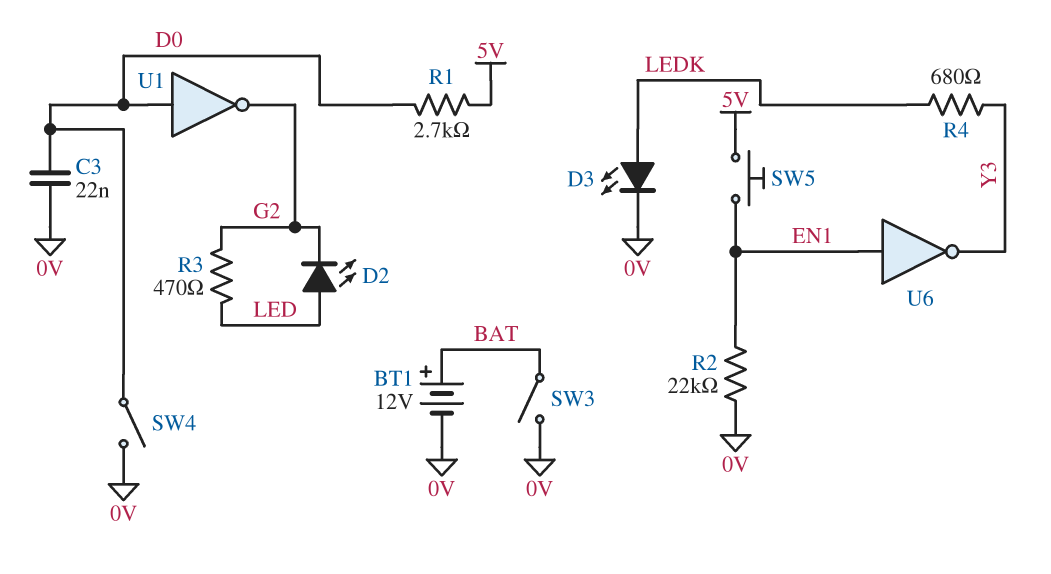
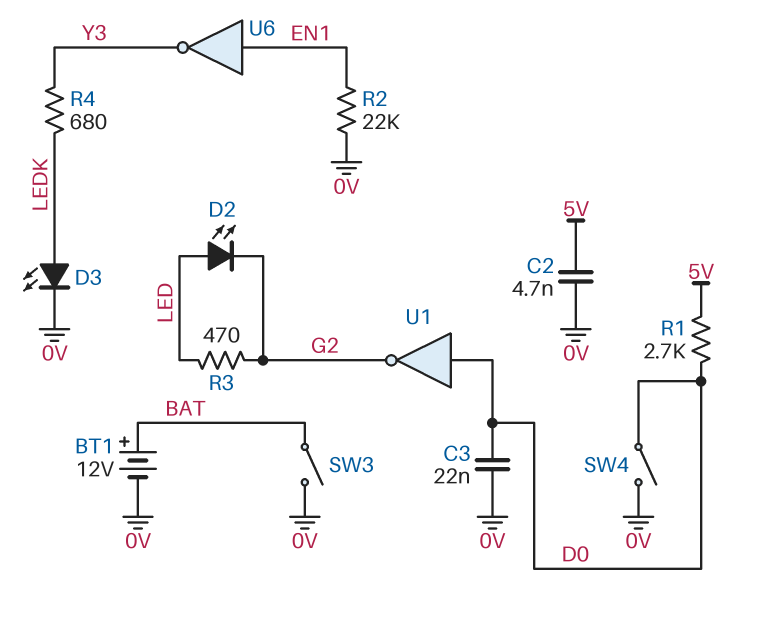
C2: none -> 4.7nF (0V, 5V)
SW5: button (5V, EN1) -> none

